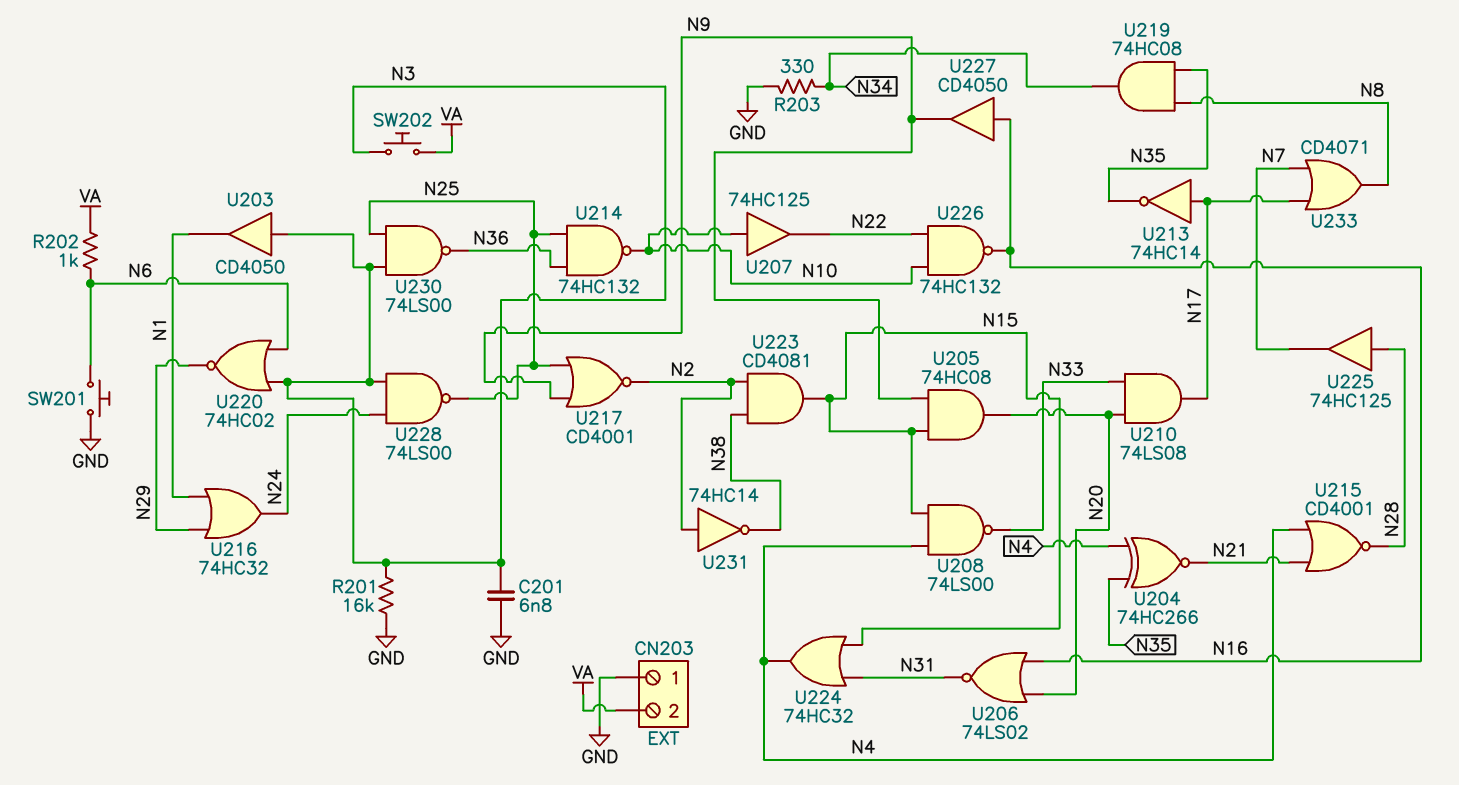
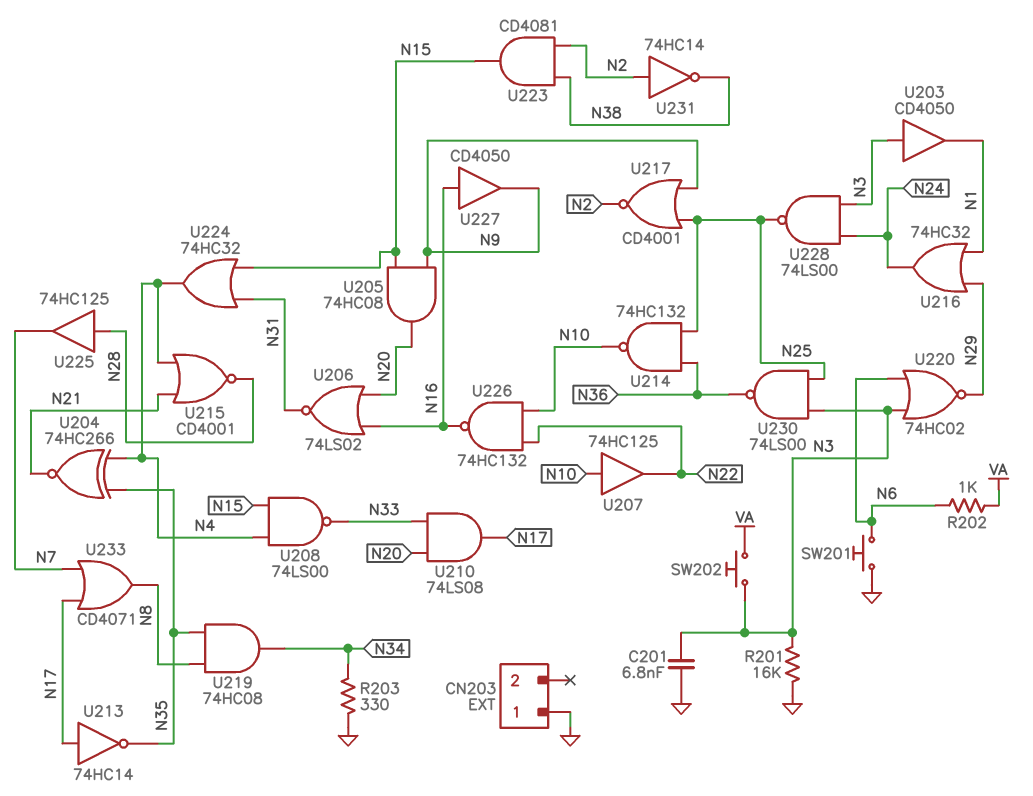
CN203 pin 2: VA -> none

